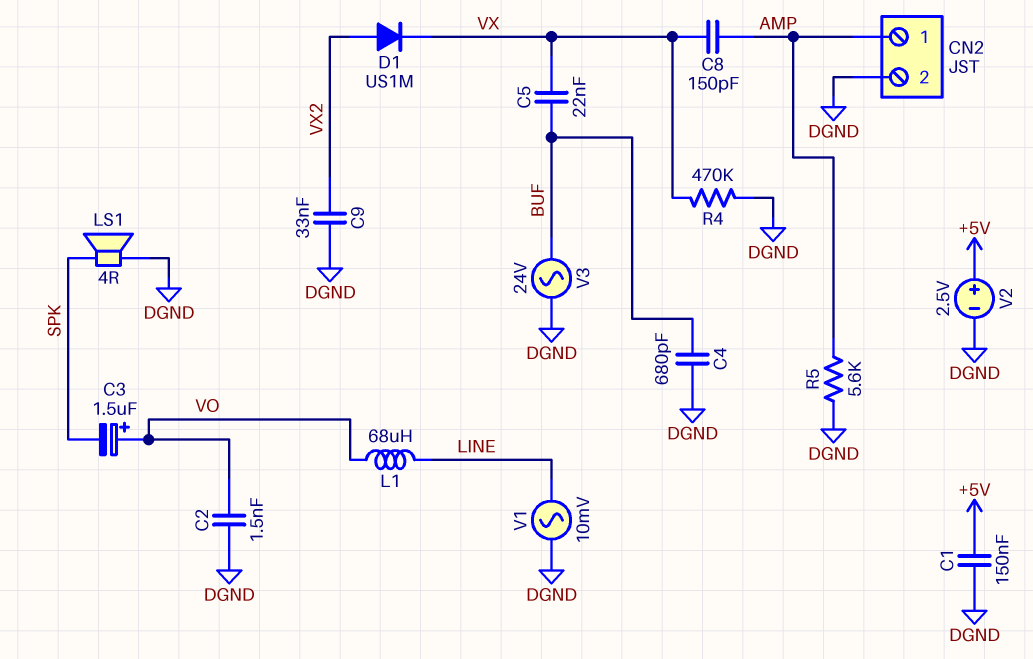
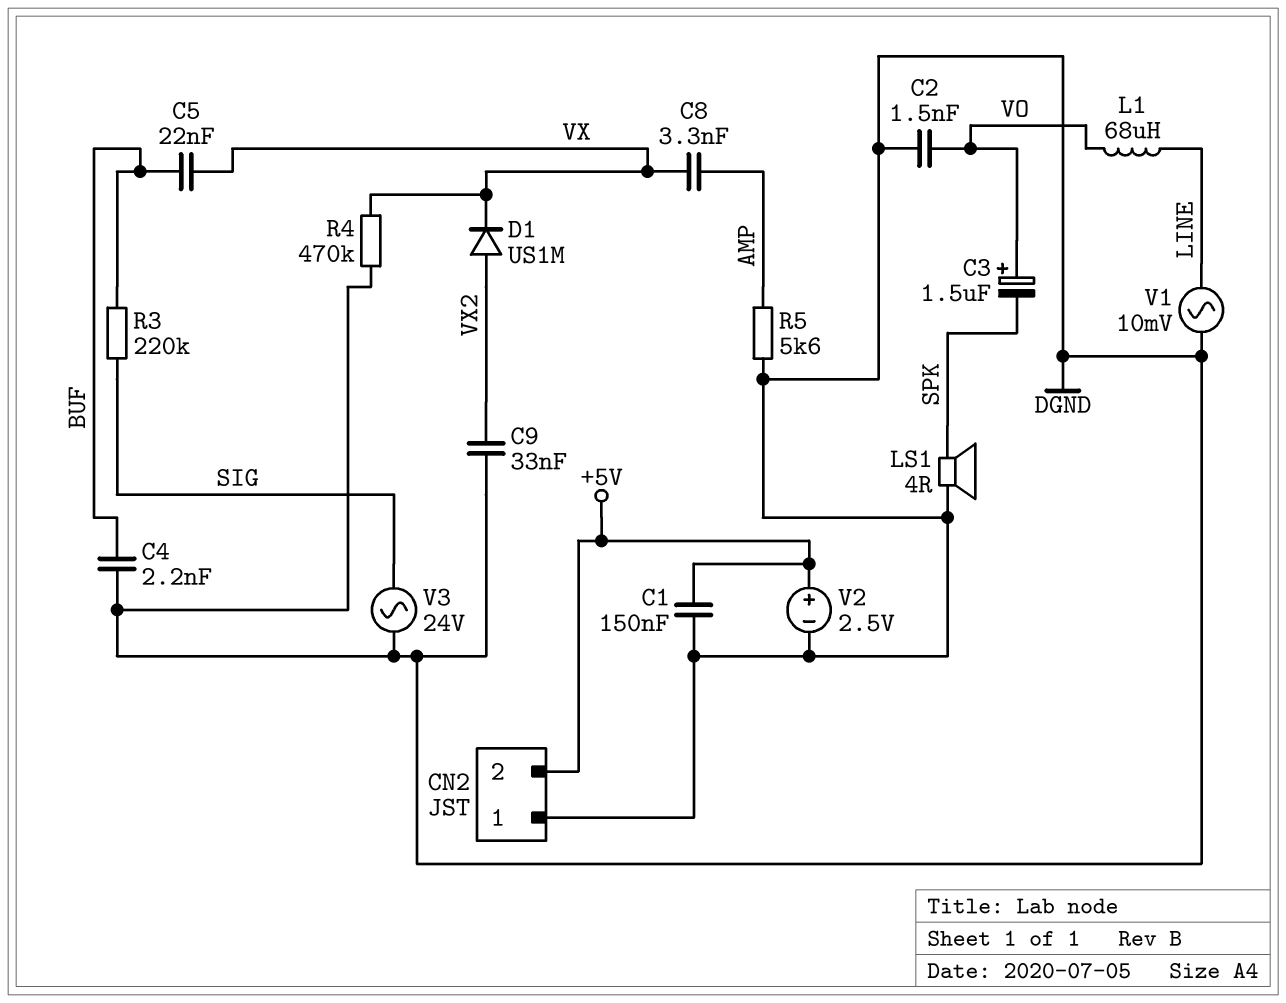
C4: 680pF (BUF, DGND) -> 2.2nF (BUF, DGND)
C8: 150pF (AMP, VX) -> 3.3nF (AMP, VX)
CN2 pin 1: AMP -> DGND
CN2 pin 2: DGND -> +5V
R3: none -> 220k (BUF, SIG)
V3: AC 24V (BUF, DGND) -> AC 24V (DGND, SIG)

